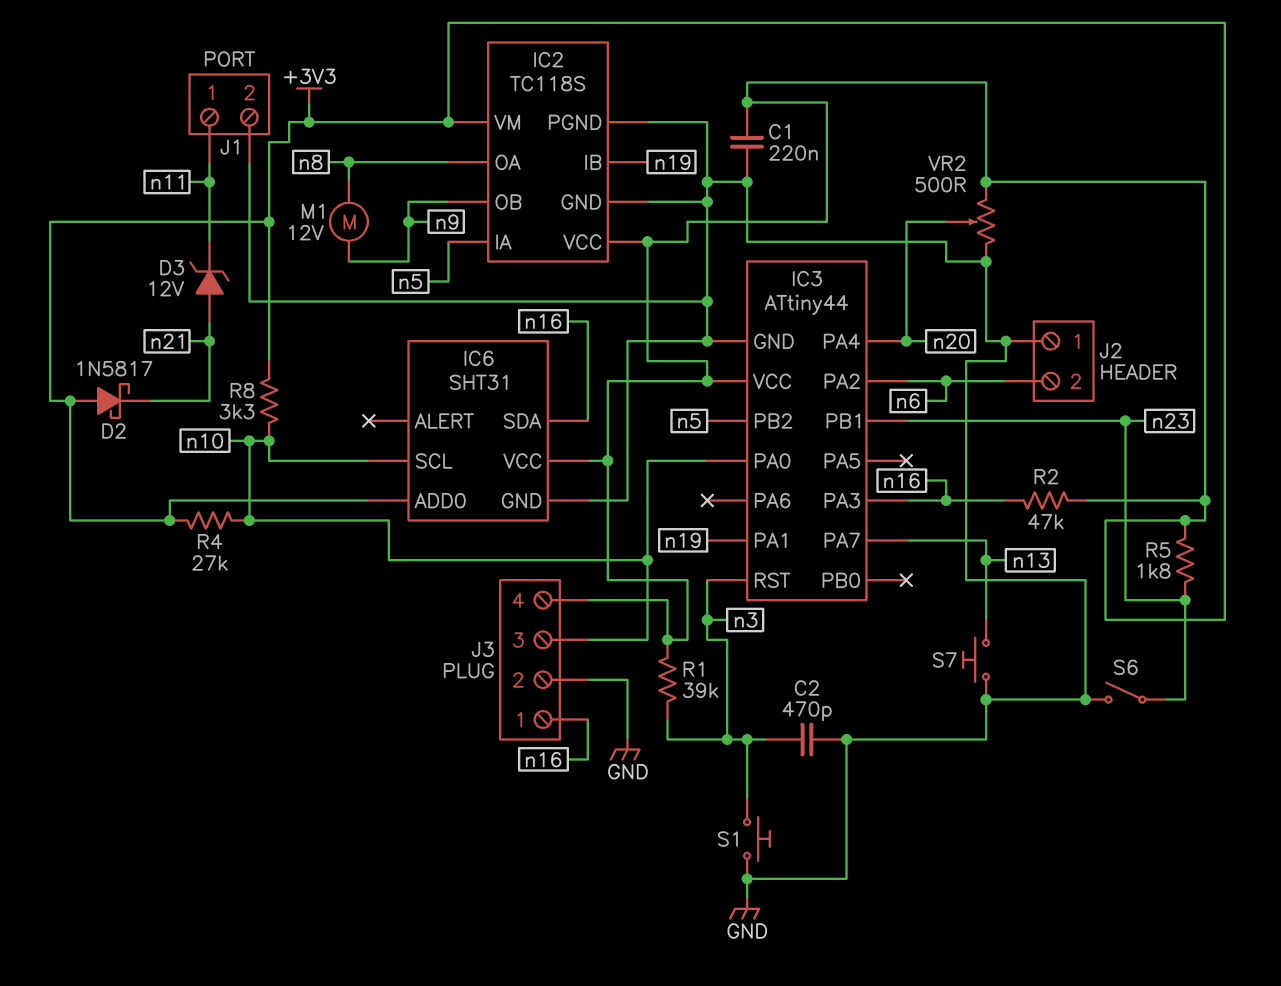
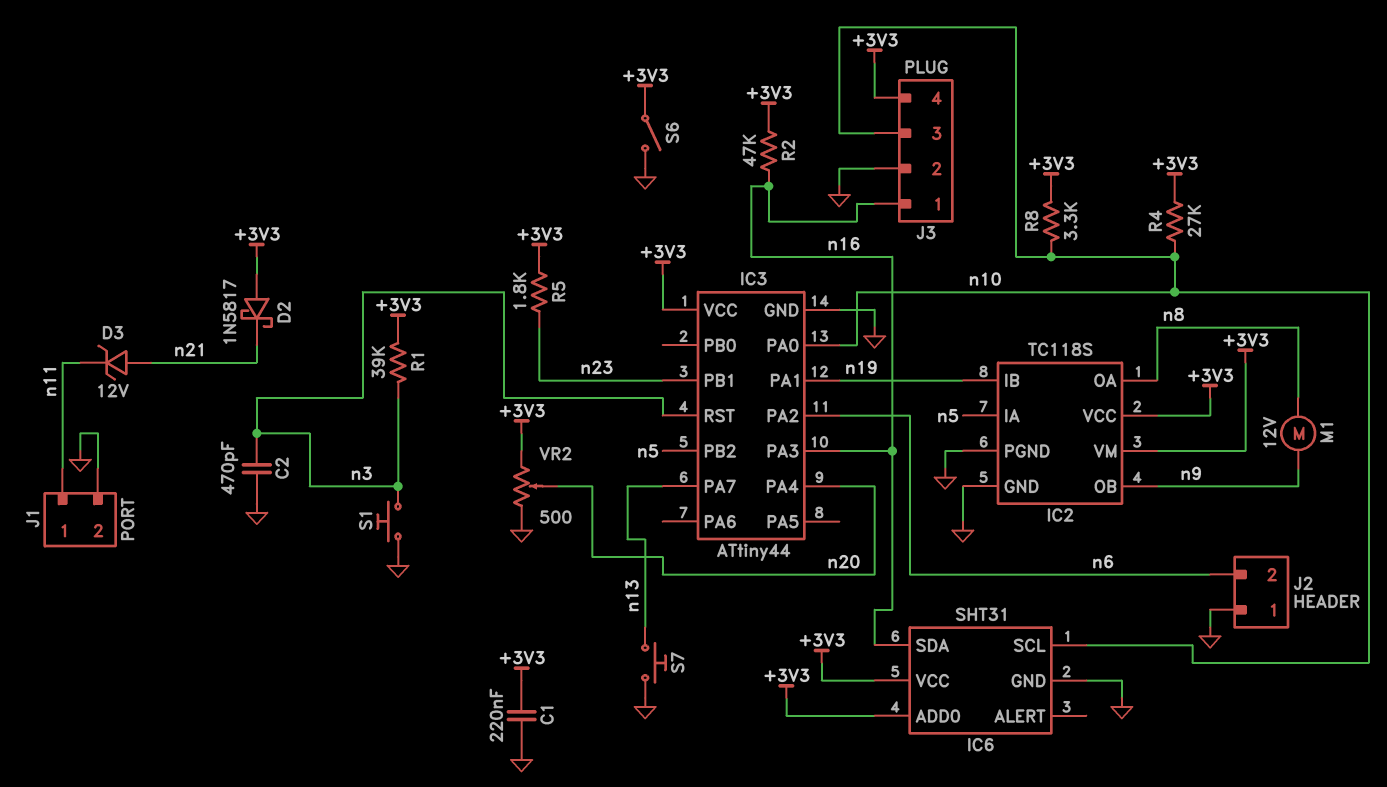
S6: switch (GND, n23) -> switch (+3V3, GND)

